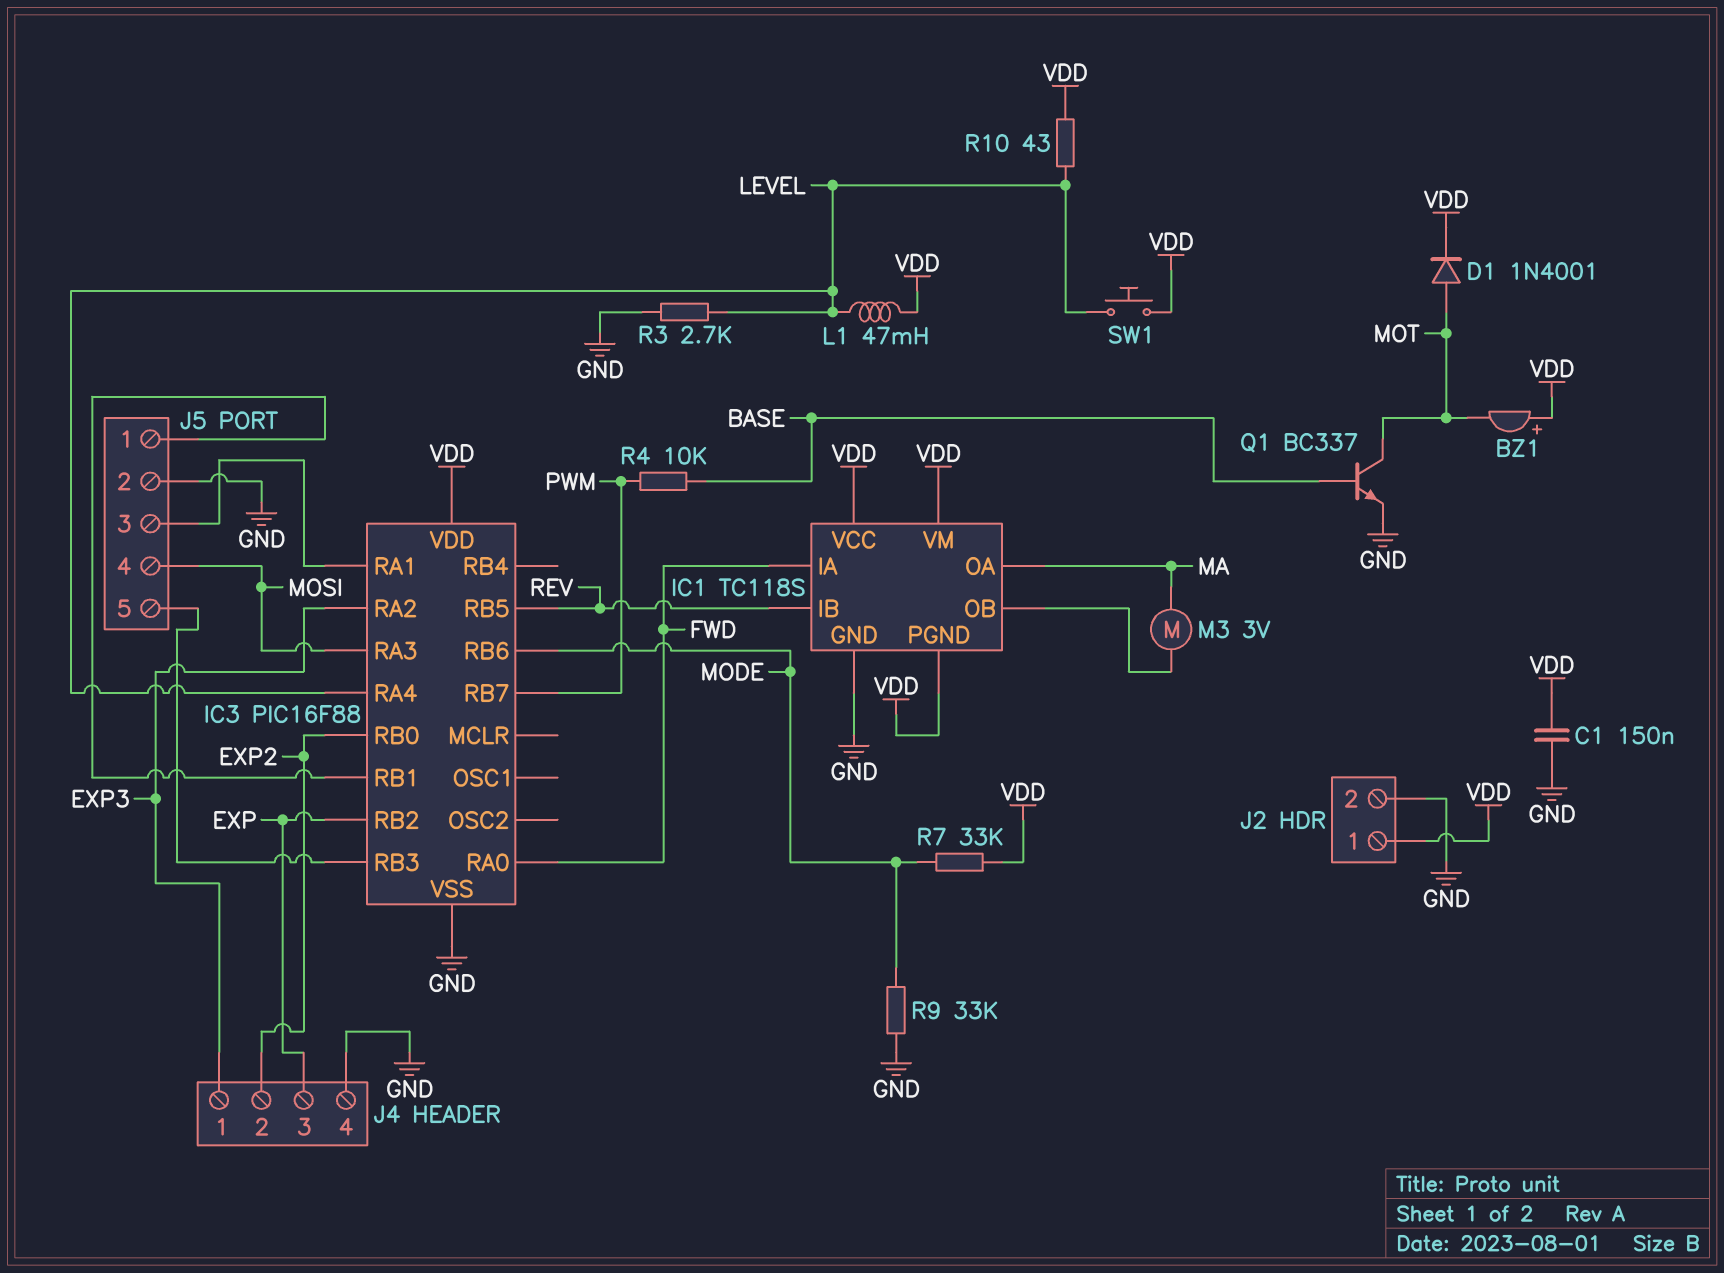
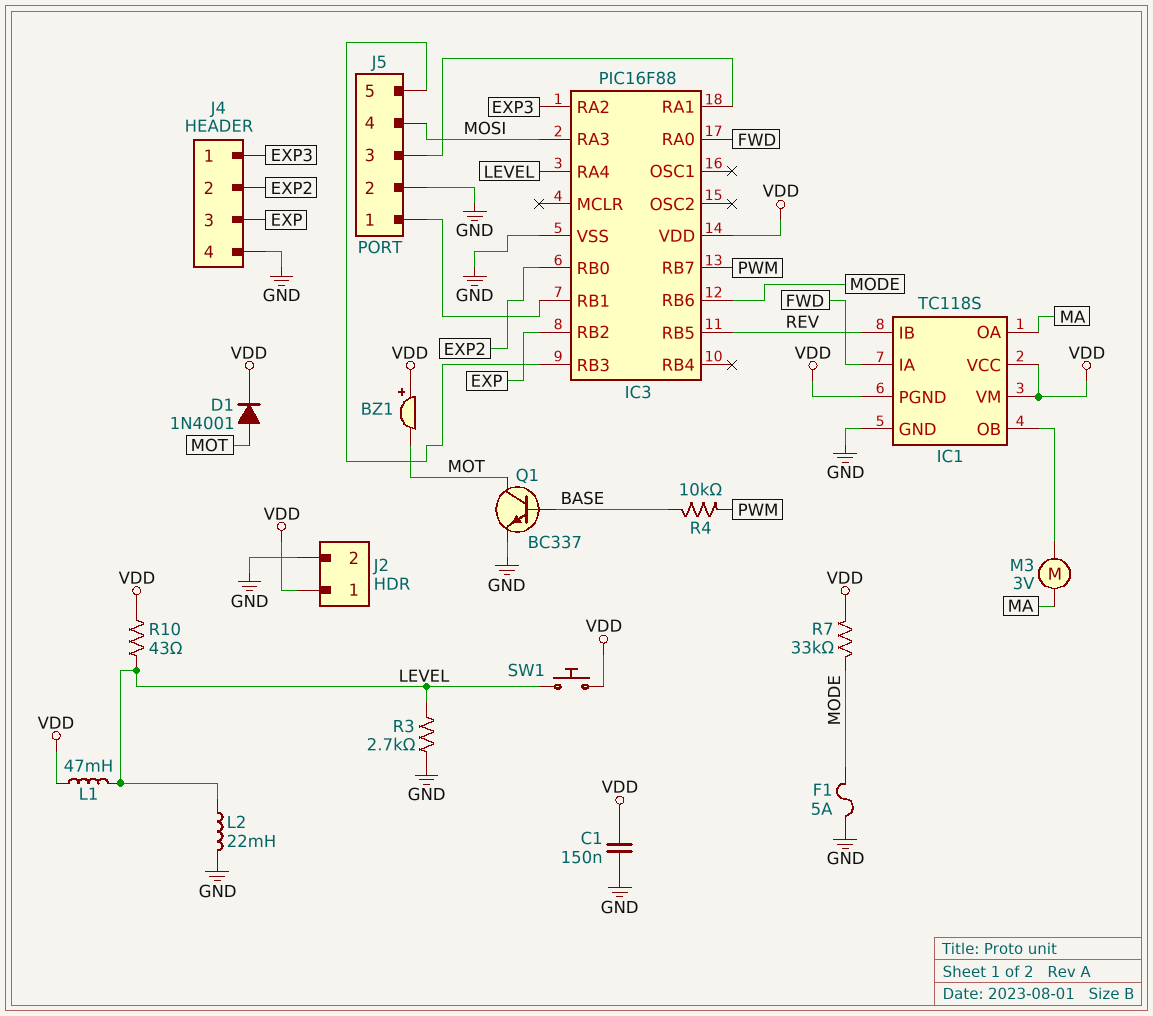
F1: none -> 5A (GND, MODE)
L2: none -> 22mH (GND, LEVEL)
R9: 33k (GND, MODE) -> none

